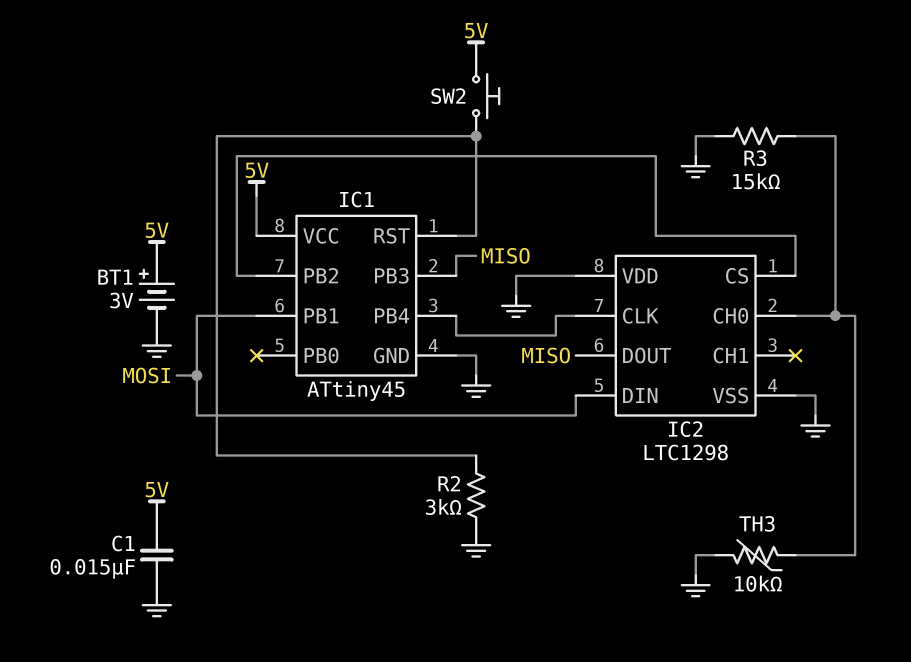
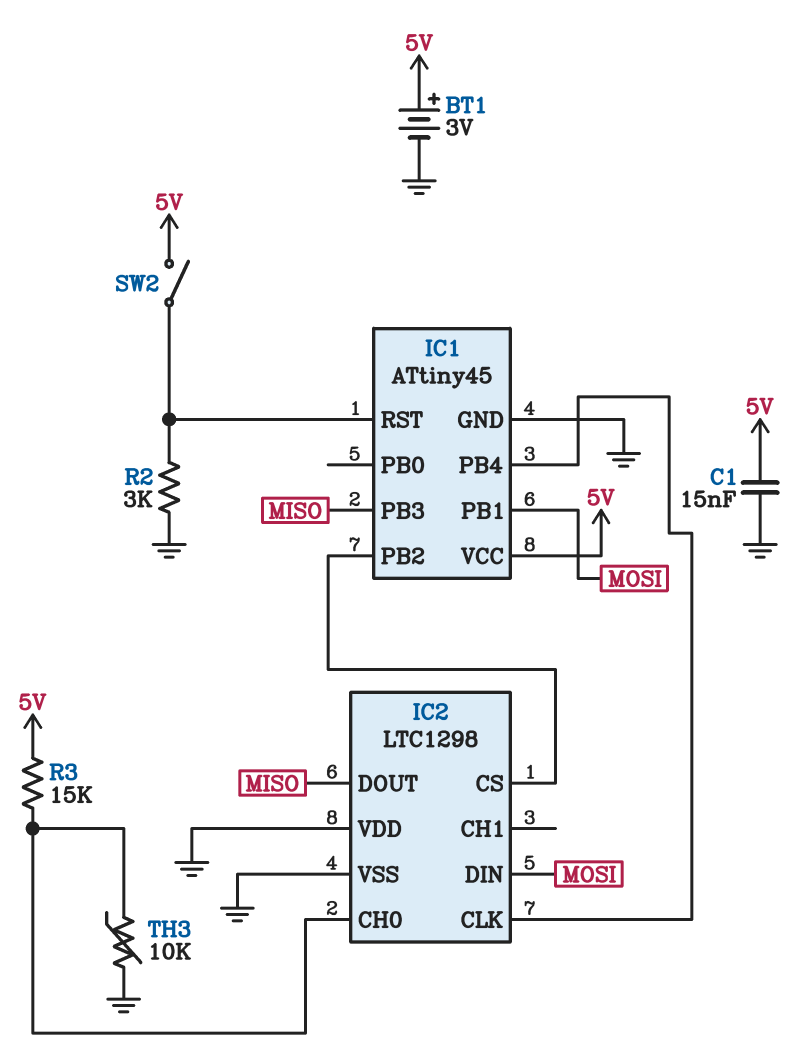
R3: 15k (GND, IC2/CH0) -> 15k (5V, IC2/CH0)
SW2: button (5V, IC1/RST) -> switch (5V, IC1/RST)

